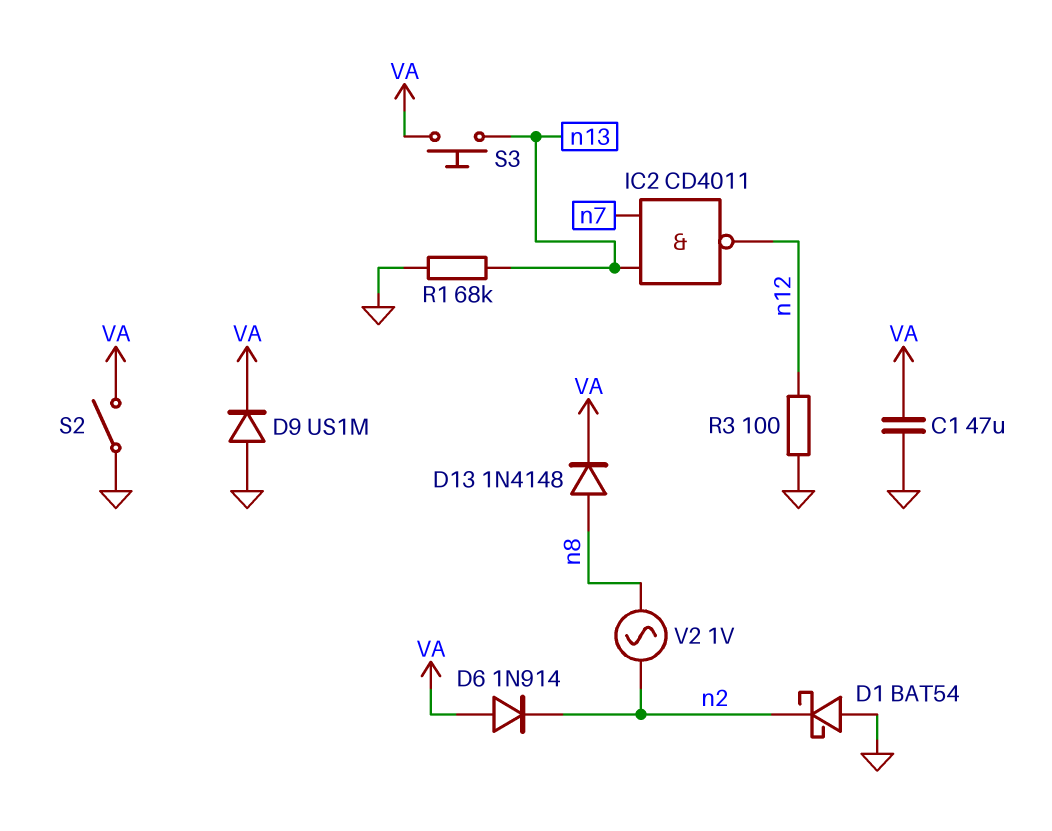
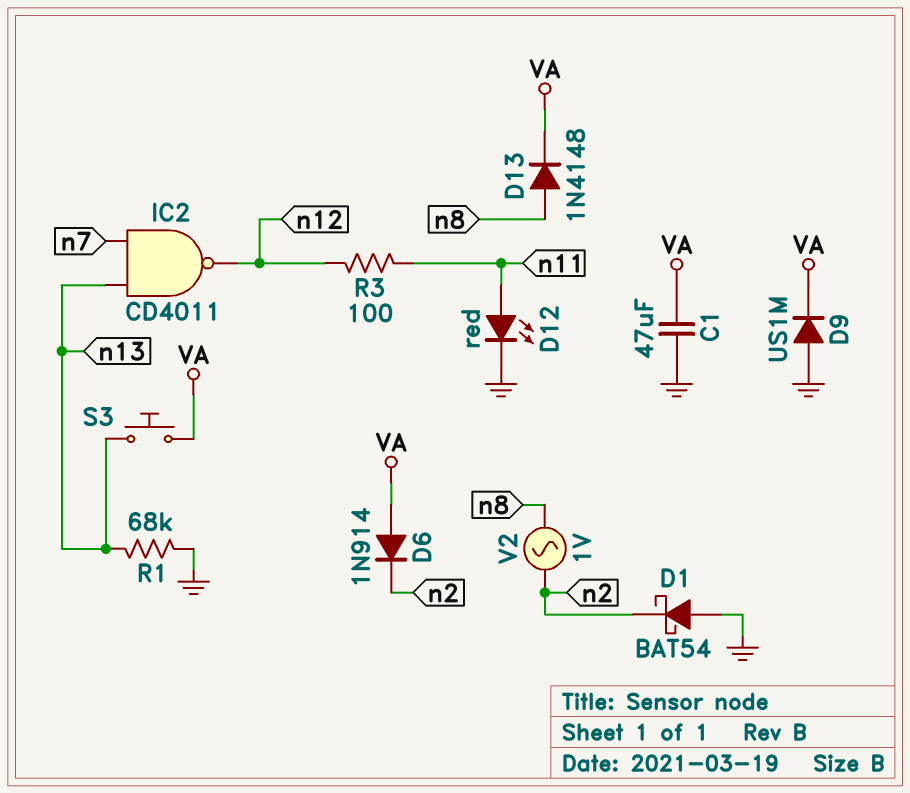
D12: none -> LED red (A n11, K GND)
R3: 100 (GND, n12) -> 100 (n11, n12)
S2: switch (GND, VA) -> none

